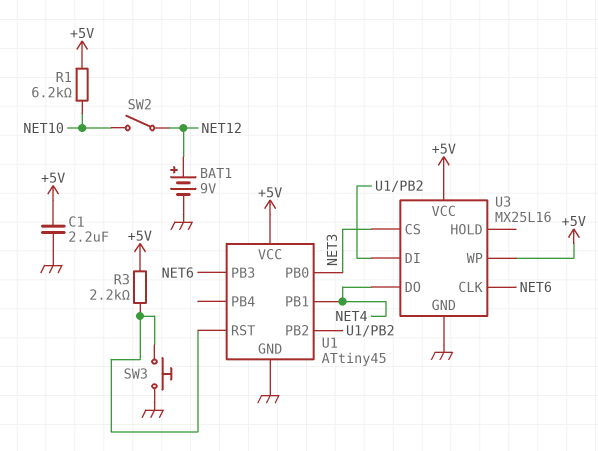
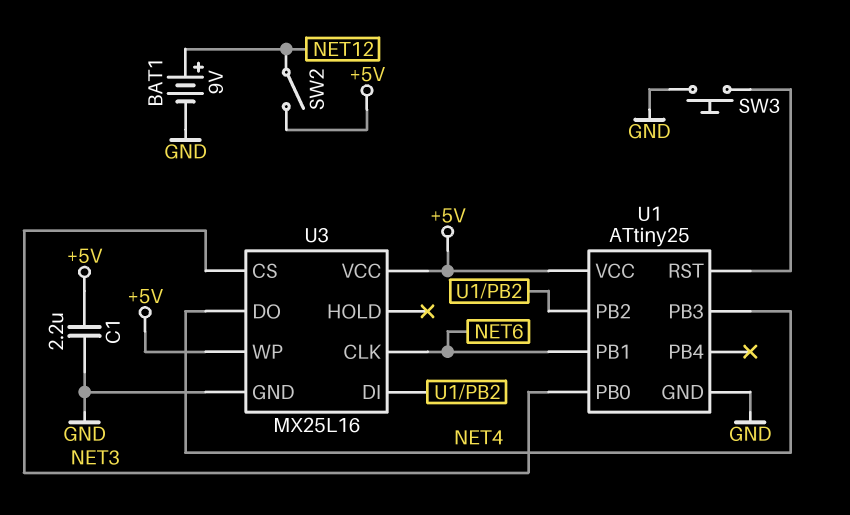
R1: 6.2k (+5V, NET10) -> none
R3: 2.2k (+5V, U1/RST) -> none
SW2: switch (NET10, NET12) -> switch (+5V, NET12)
U1: ATtiny45 -> ATtiny25
U1 pin PB1: NET4 -> NET6
U1 pin PB3: NET6 -> NET4

